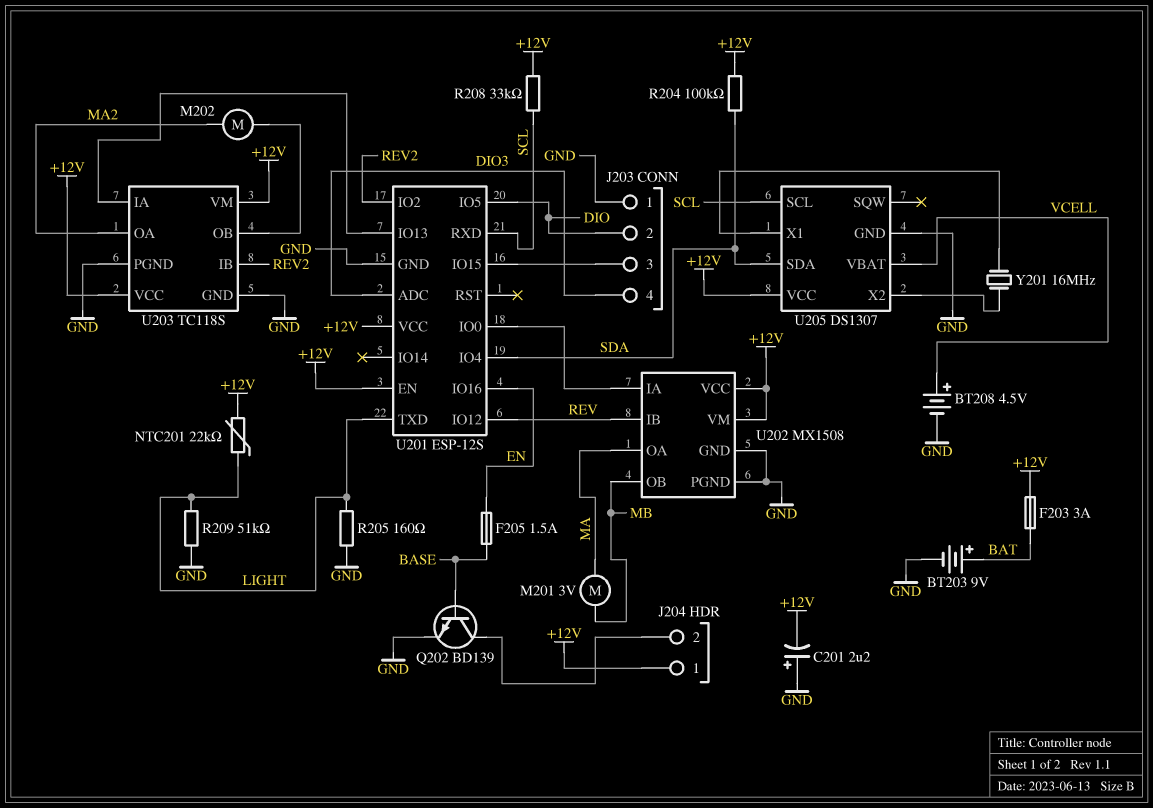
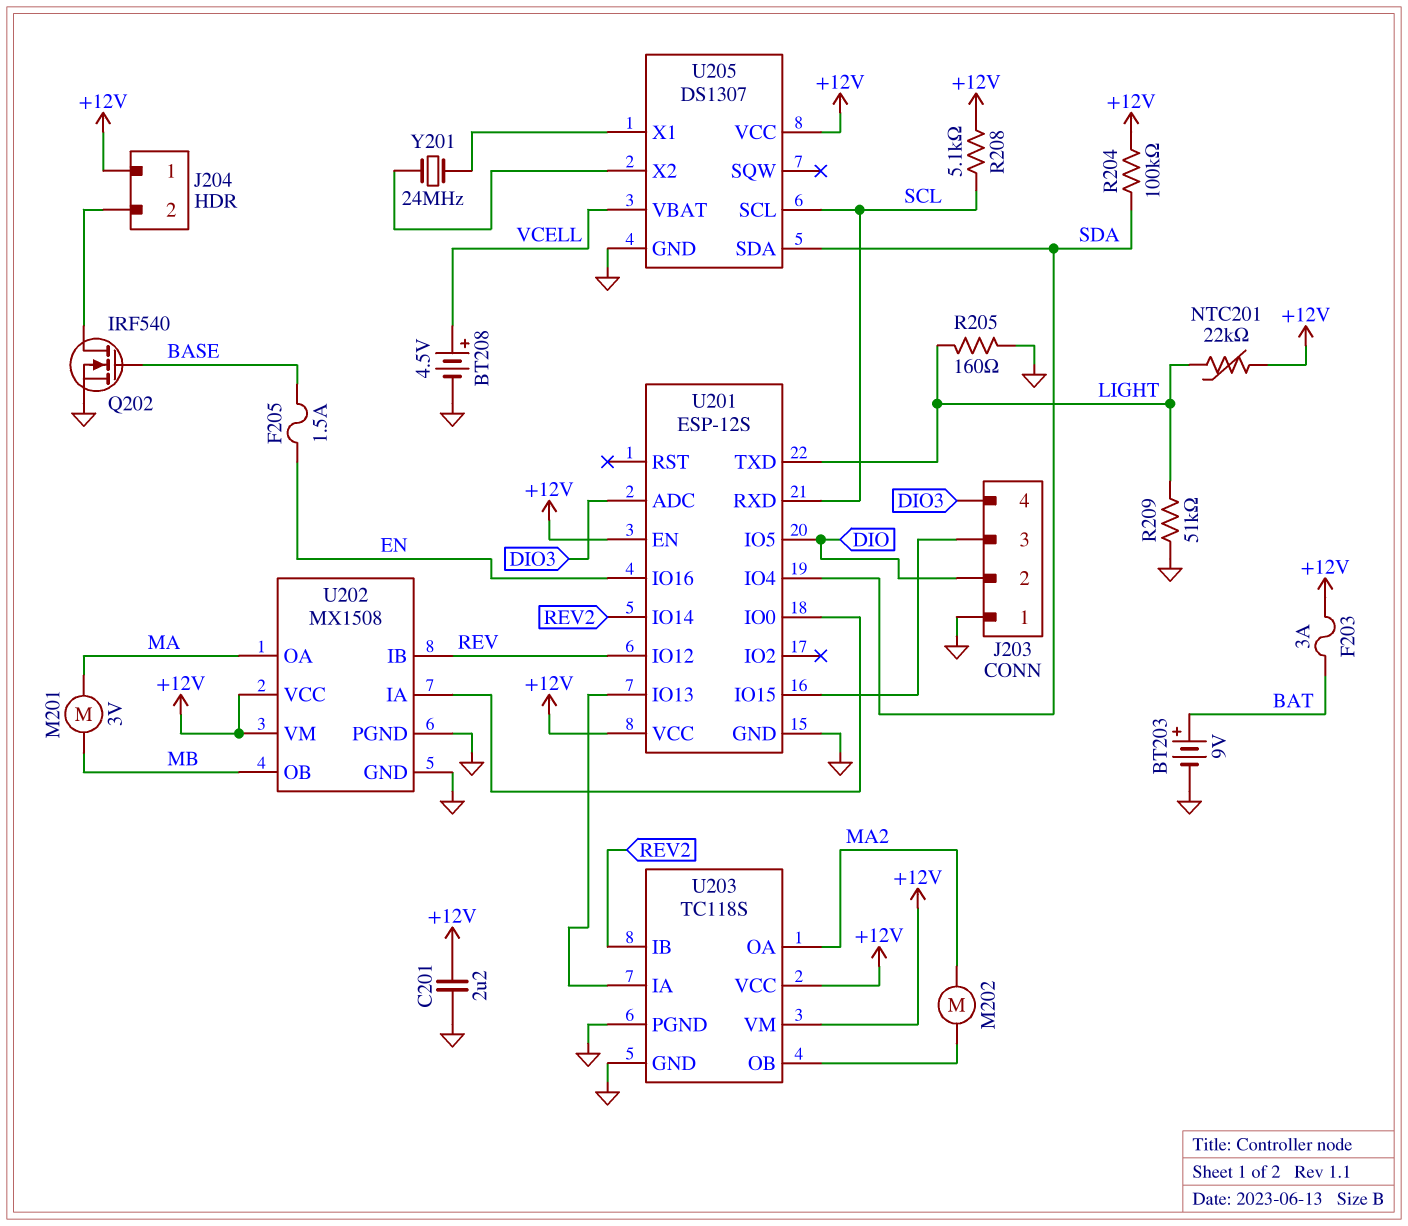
C201: 2.2uF (plus GND, minus +12V) -> 2.2uF (+12V, GND)
Q202: NPN BD139 (B BASE, C J204/2, E GND) -> NMOS IRF540 (G BASE, D J204/2, S GND)
R208: 33k (+12V, SCL) -> 5.1k (+12V, SCL)
U201 pin IO2: REV2 -> none
U201 pin IO14: none -> REV2
Y201: 16MHz (U205/X1, U205/X2) -> 24MHz (U205/X1, U205/X2)

